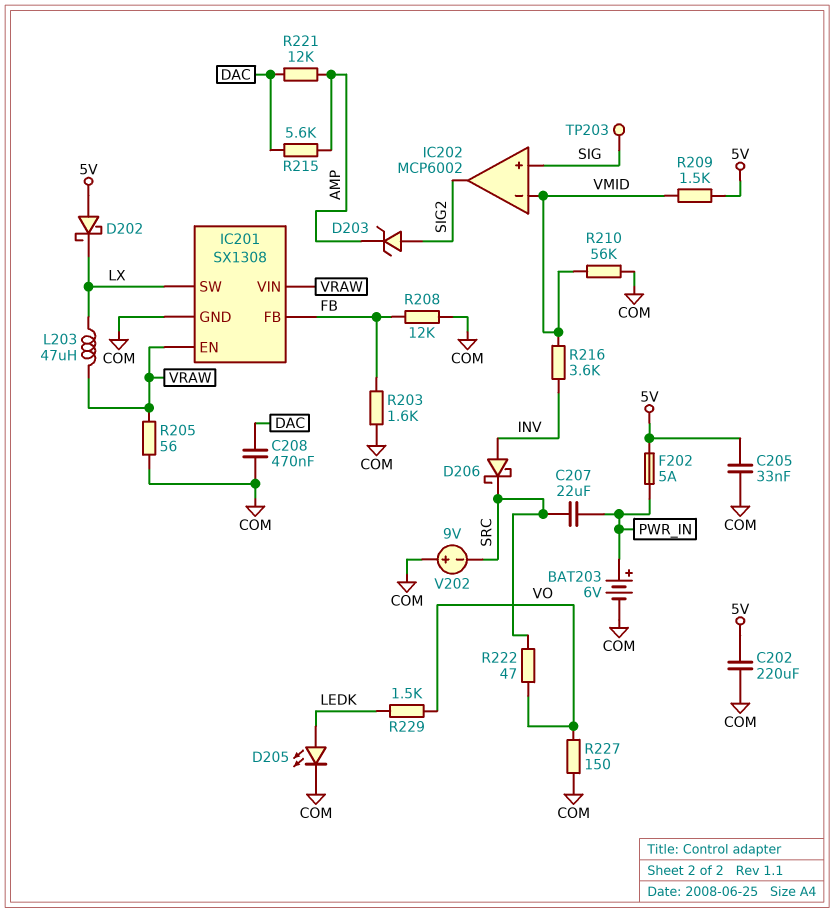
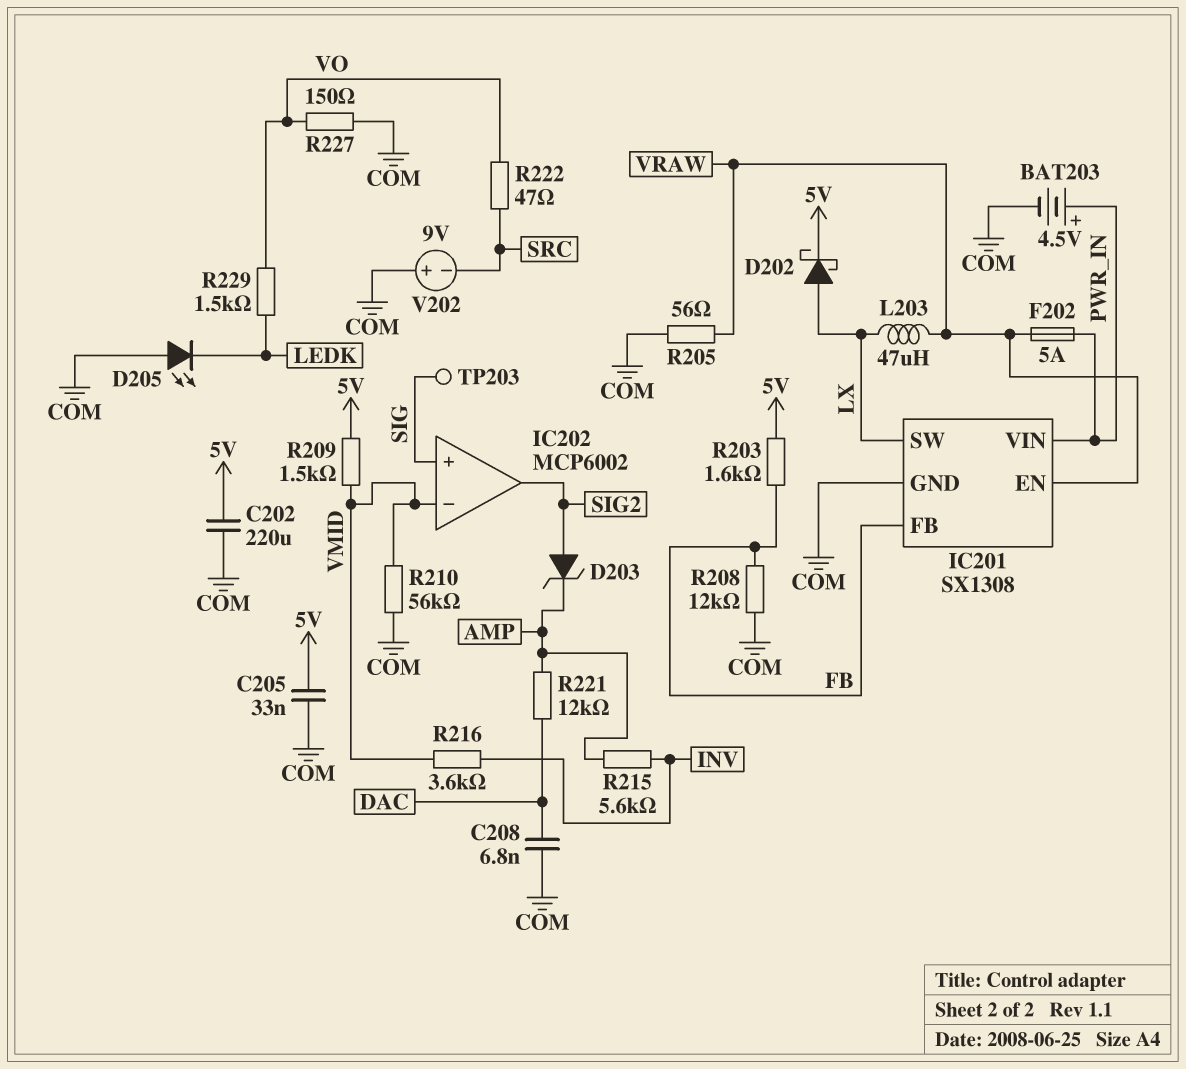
BAT203: 6V (plus PWR_IN, minus COM) -> 4.5V (plus PWR_IN, minus COM)
C207: 22uF (PWR_IN, SRC) -> none
C208: 470nF (COM, DAC) -> 6.8nF (COM, DAC)
D202: schottky (A 5V, K LX) -> schottky (A LX, K 5V)
D205: LED (A LEDK, K COM) -> LED (A COM, K LEDK)
D206: schottky (A INV, K SRC) -> none
F202: 5A (5V, PWR_IN) -> 5A (PWR_IN, VRAW)
IC201 pin VIN: VRAW -> PWR_IN
R203: 1.6k (COM, FB) -> 1.6k (5V, FB)
R215: 5.6k (AMP, DAC) -> 5.6k (AMP, INV)

